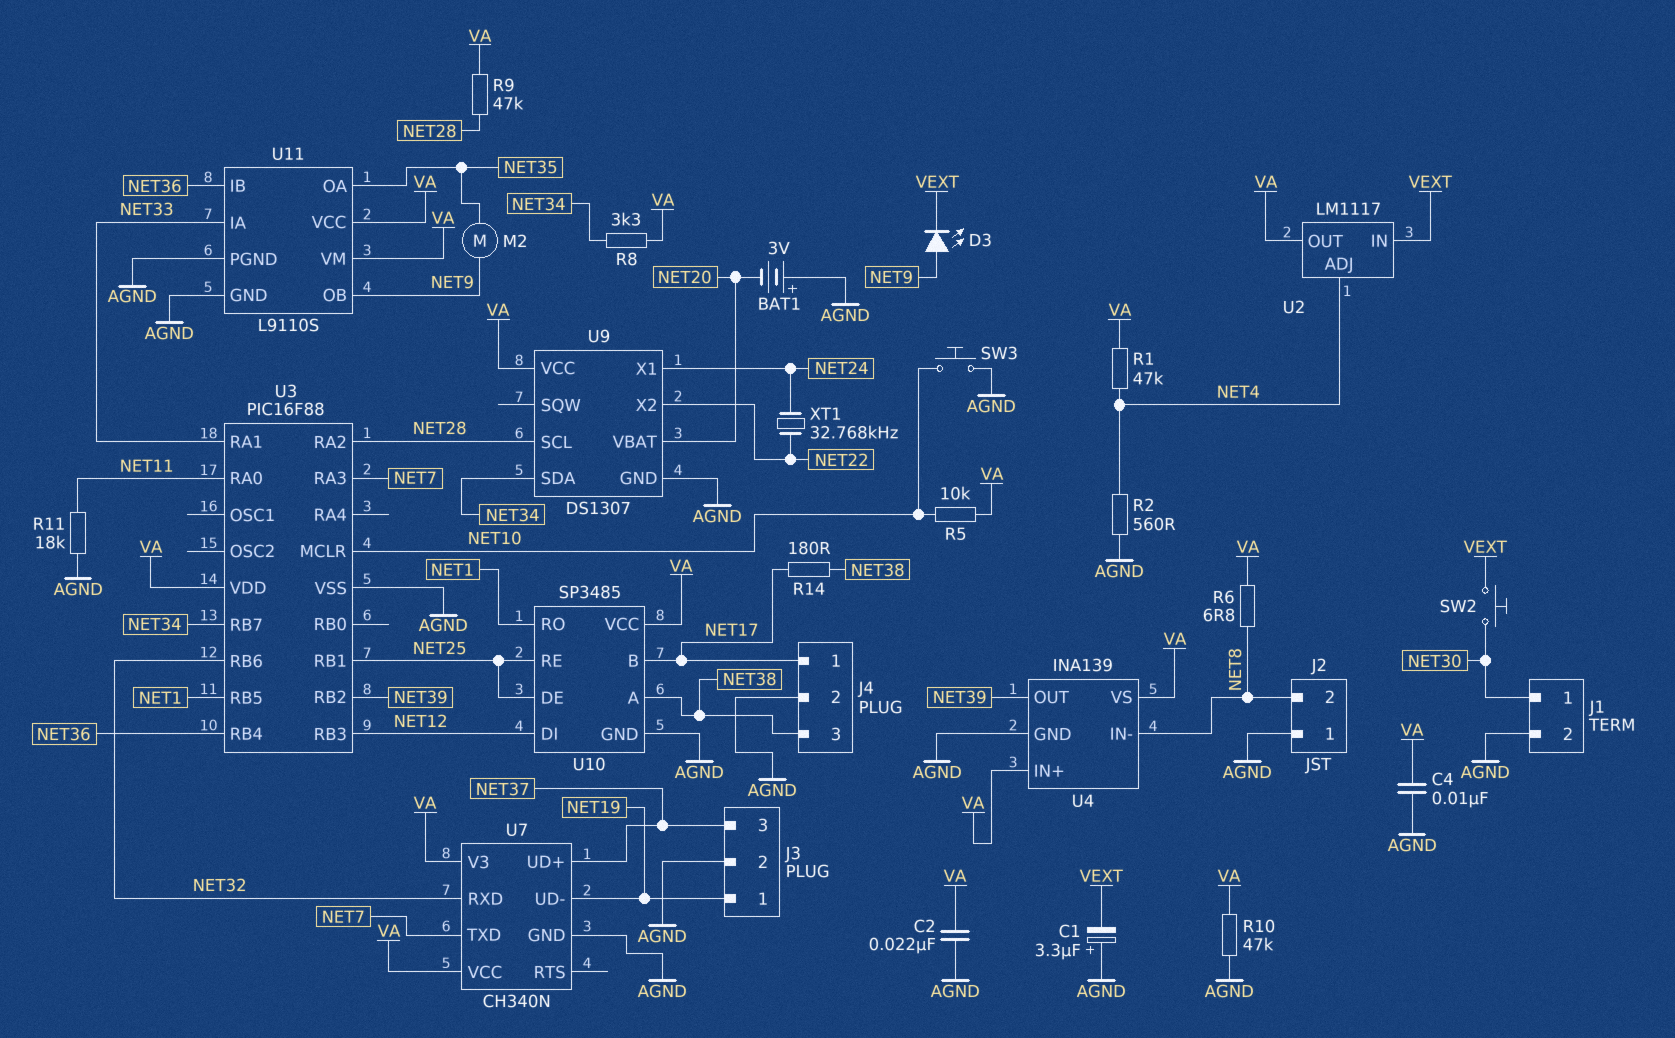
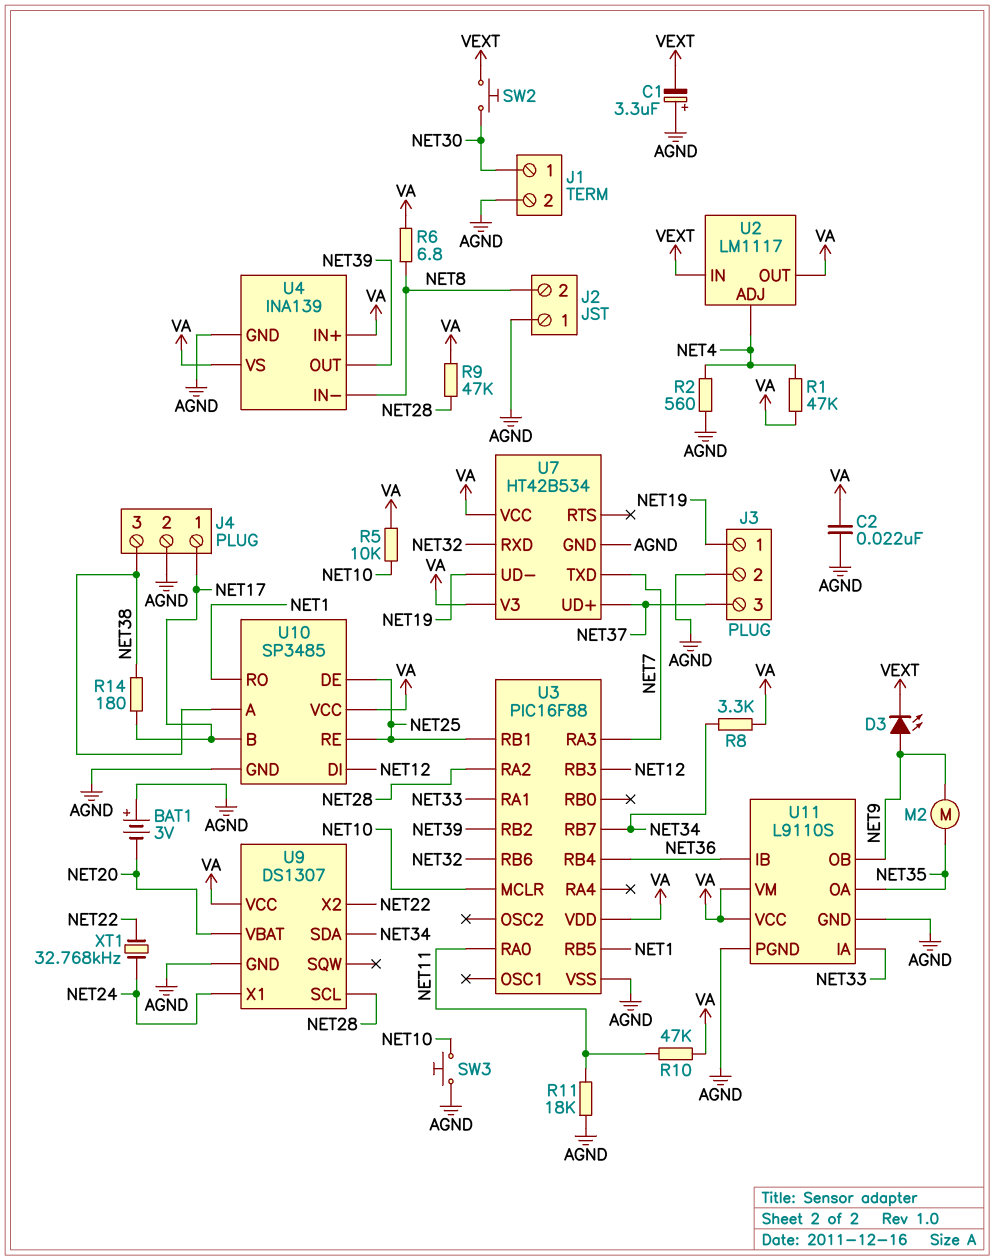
C4: 10nF (AGND, VA) -> none
R10: 47k (AGND, VA) -> 47k (NET11, VA)
U7: CH340N -> HT42B534

